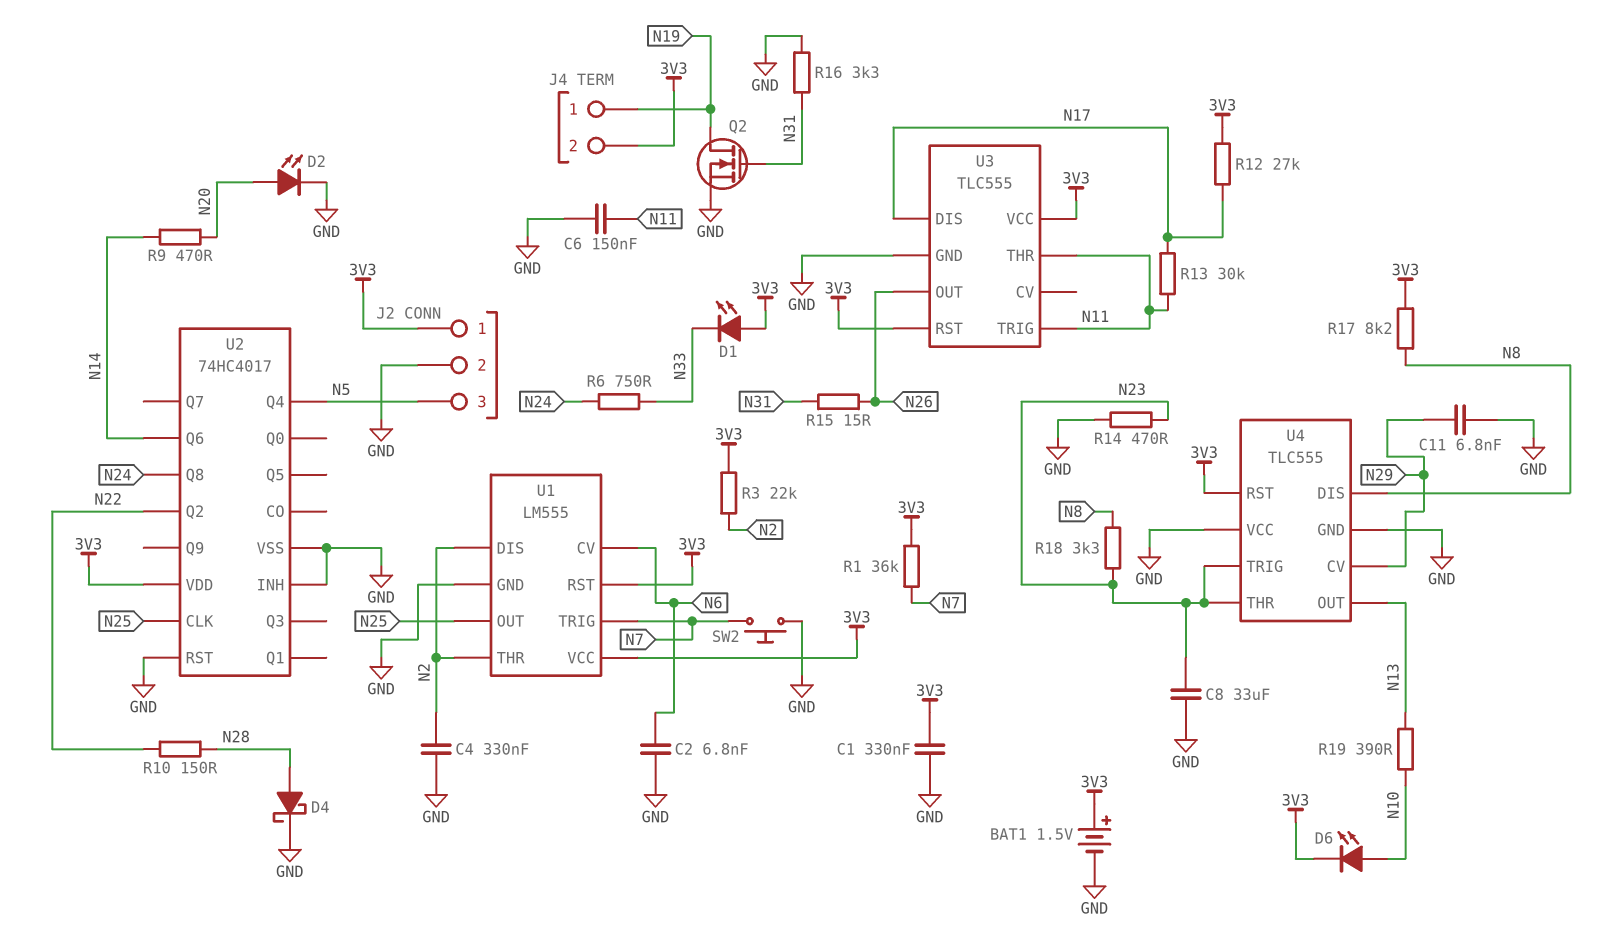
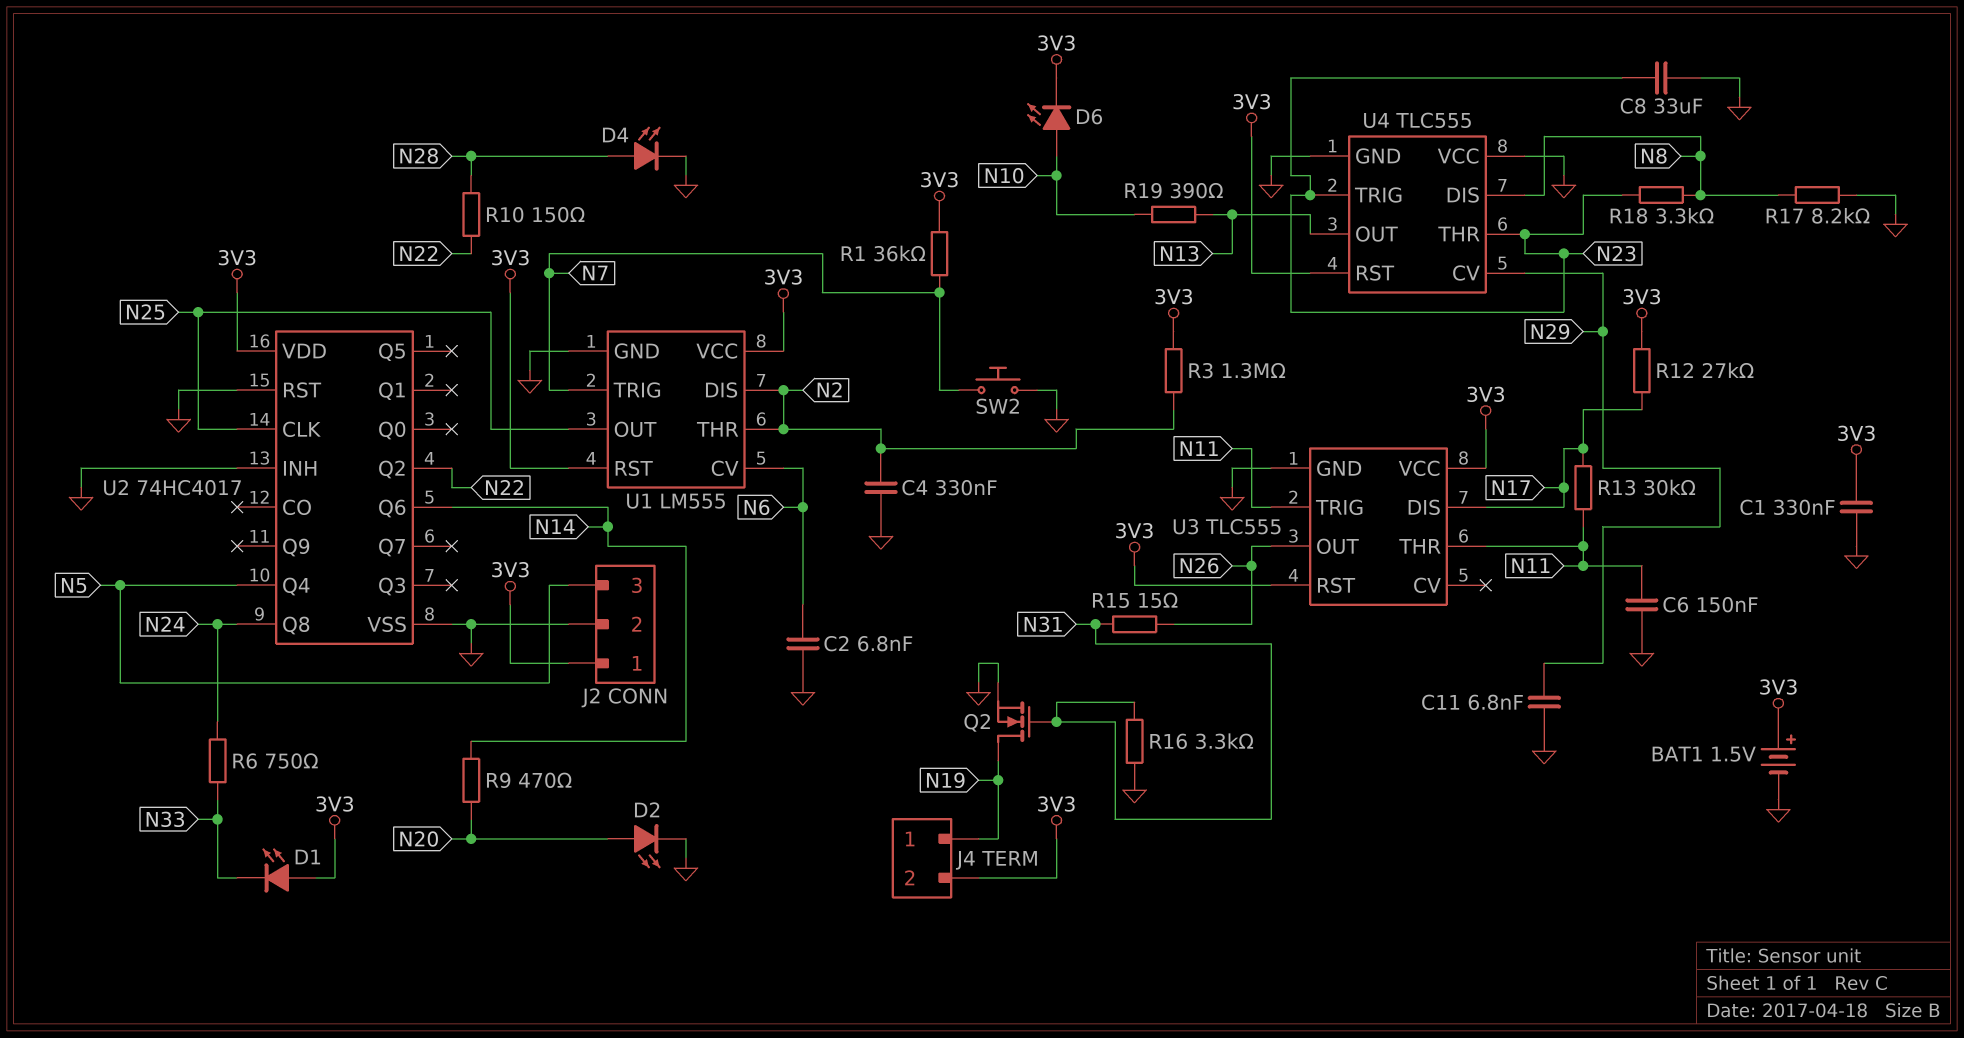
D4: schottky (A N28, K GND) -> LED (A N28, K GND)
R3: 22k (3V3, N2) -> 1.3M (3V3, N2)
R14: 470 (GND, N23) -> none
R17: 8.2k (3V3, N8) -> 8.2k (GND, N8)

